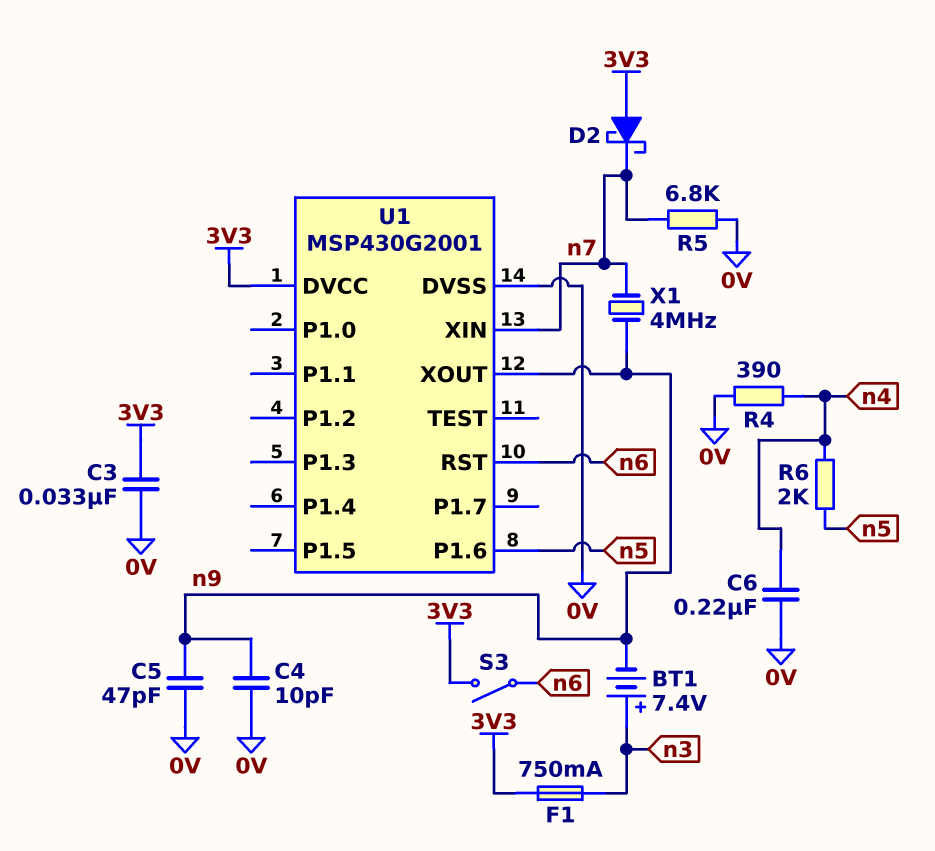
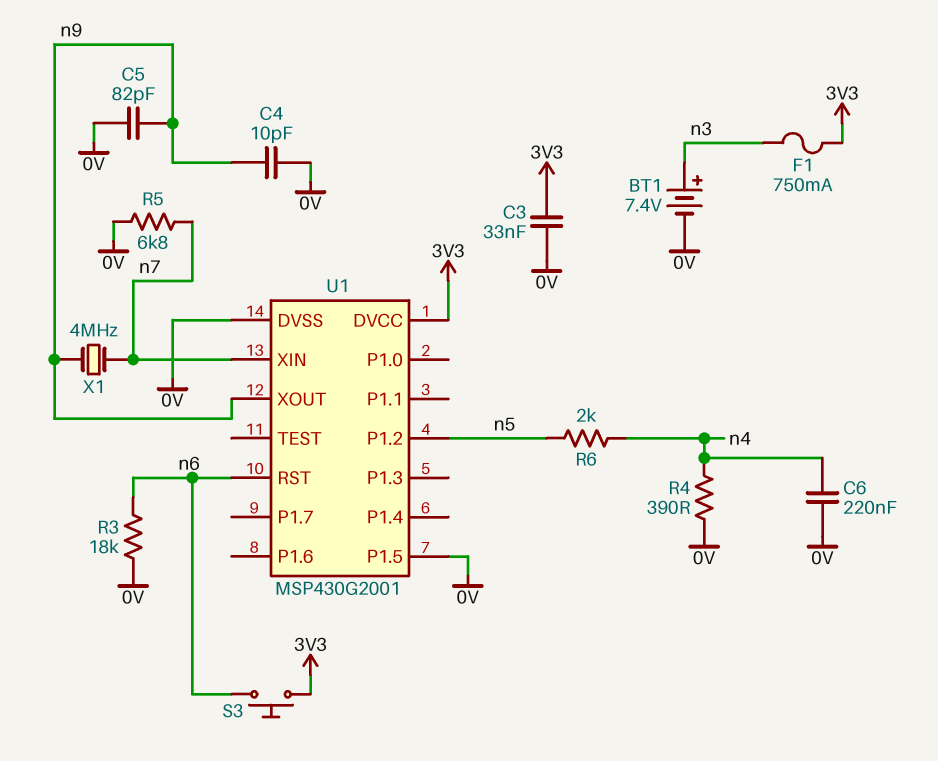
BT1: 7.4V (plus n3, minus n9) -> 7.4V (plus n3, minus 0V)
C5: 47pF (0V, n9) -> 82pF (0V, n9)
D2: schottky (A 3V3, K n7) -> none
R3: none -> 18k (0V, n6)
S3: switch (3V3, n6) -> button (3V3, n6)
U1 pin P1.2: none -> n5
U1 pin P1.5: none -> 0V
U1 pin P1.6: n5 -> none

